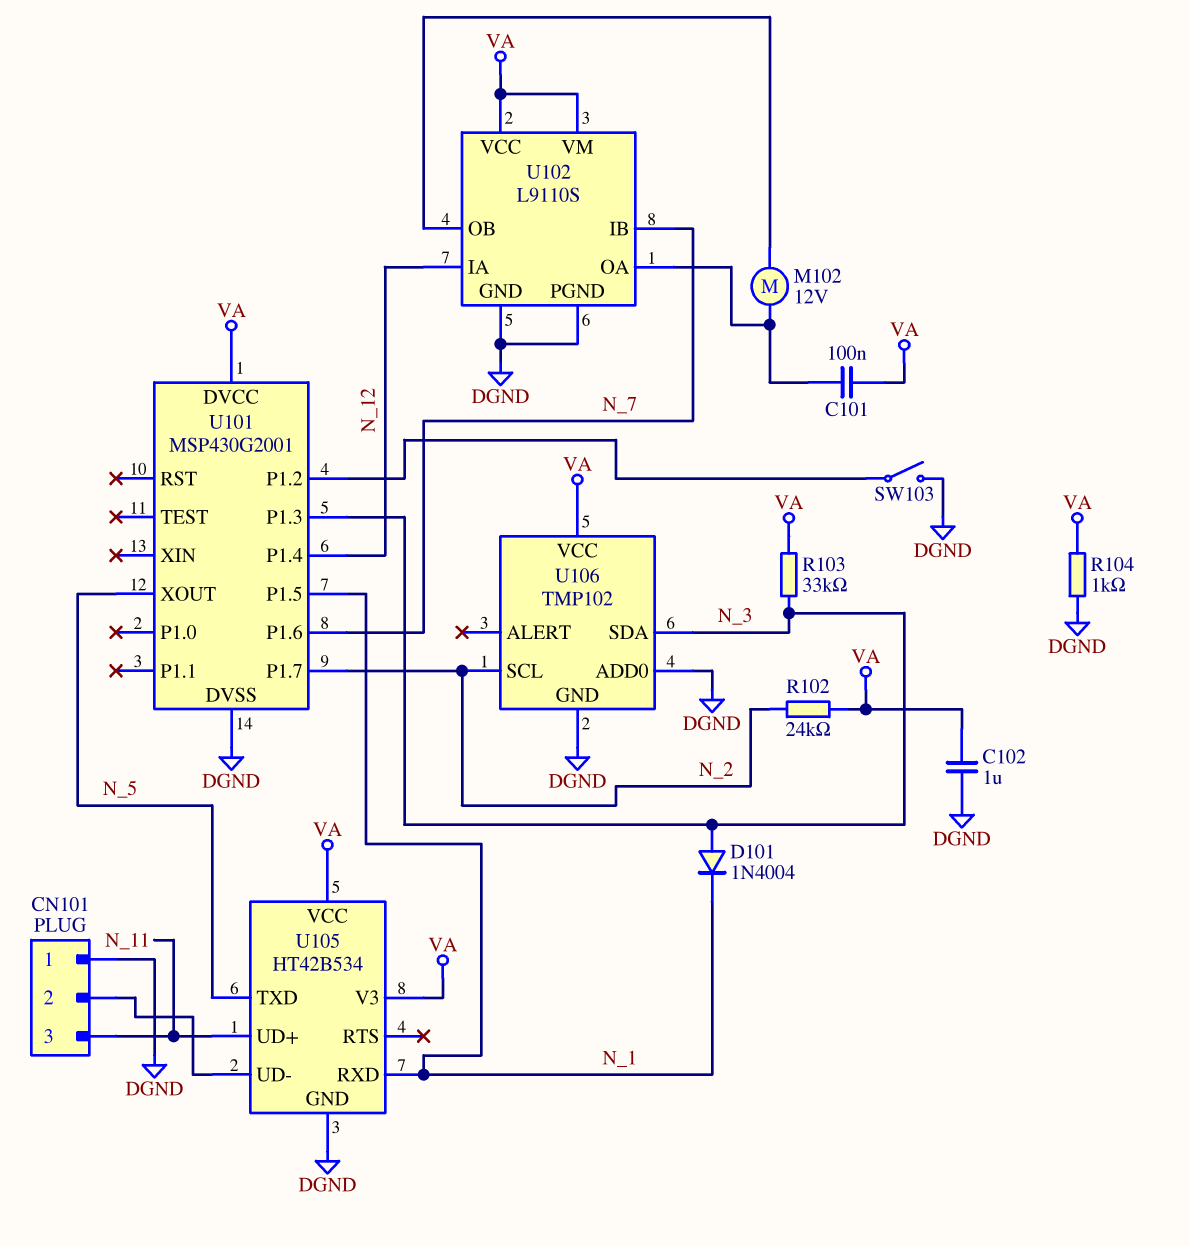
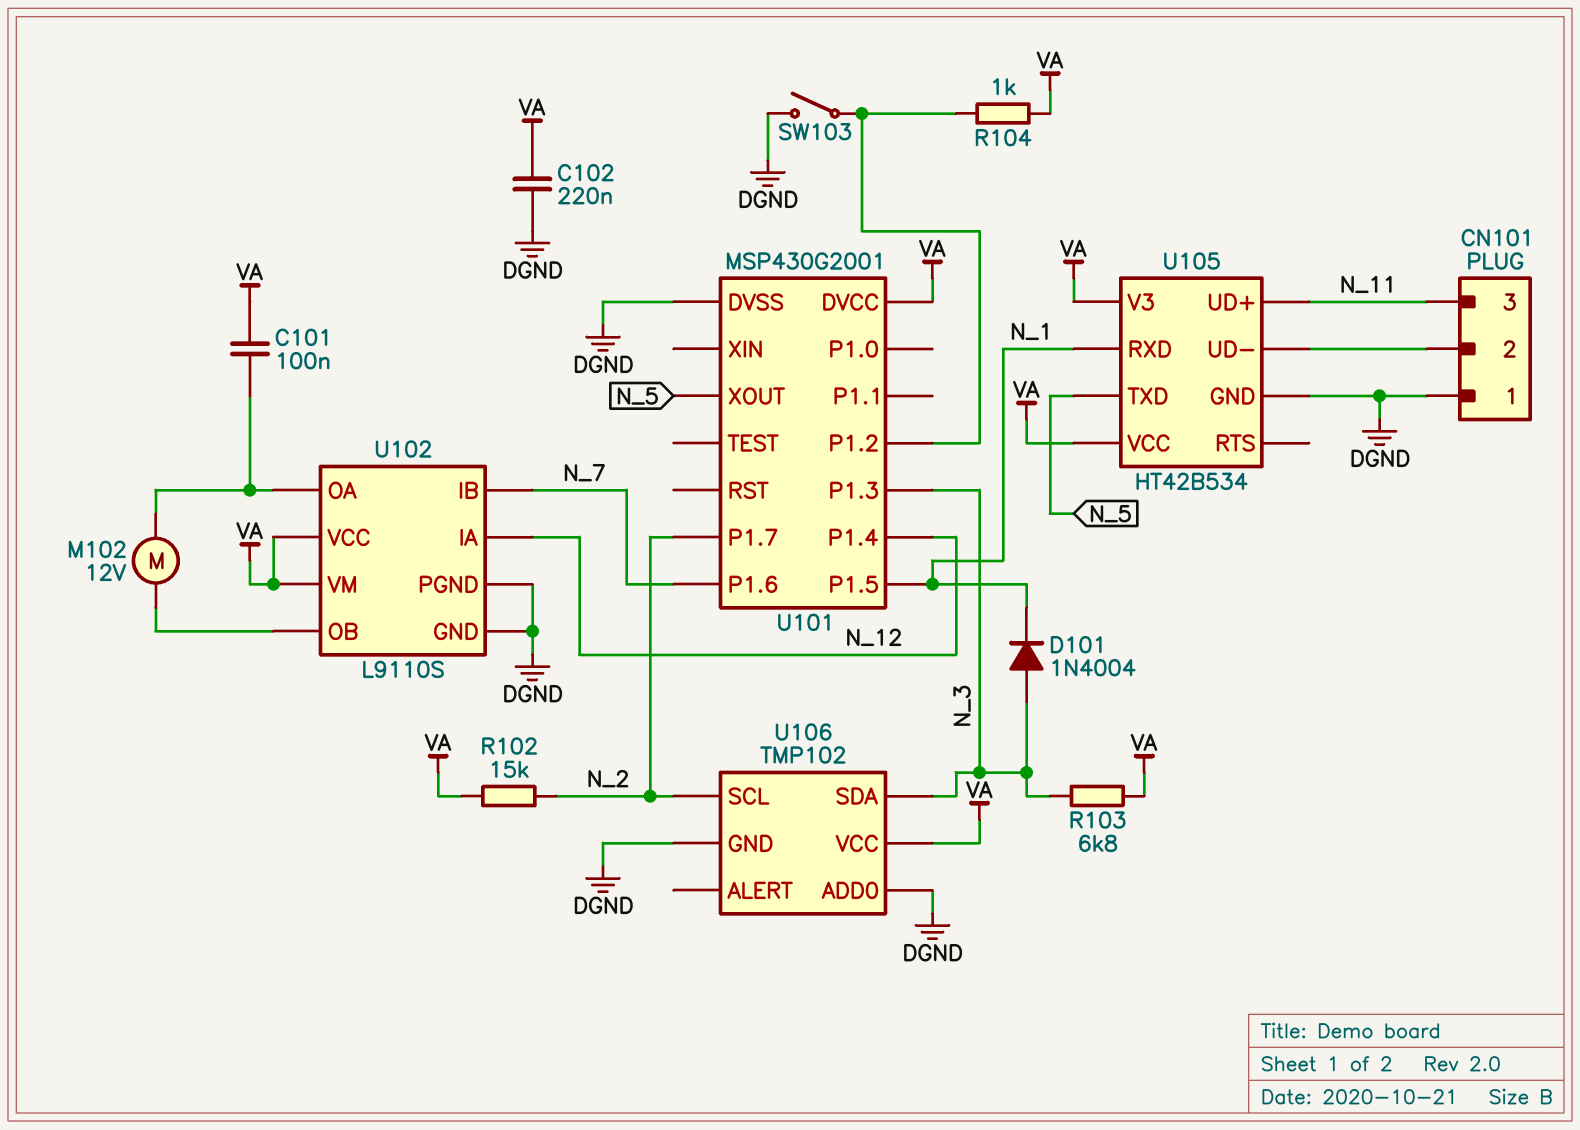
C102: 1uF (DGND, VA) -> 220nF (DGND, VA)
R102: 24k (N_2, VA) -> 15k (N_2, VA)
R103: 33k (N_3, VA) -> 6.8k (N_3, VA)
R104: 1k (DGND, VA) -> 1k (U101/P1.2, VA)

